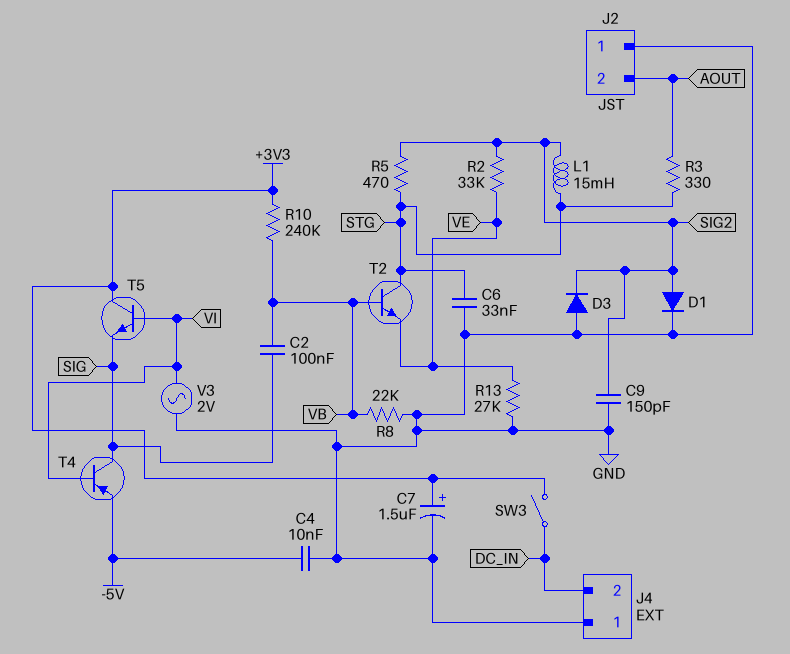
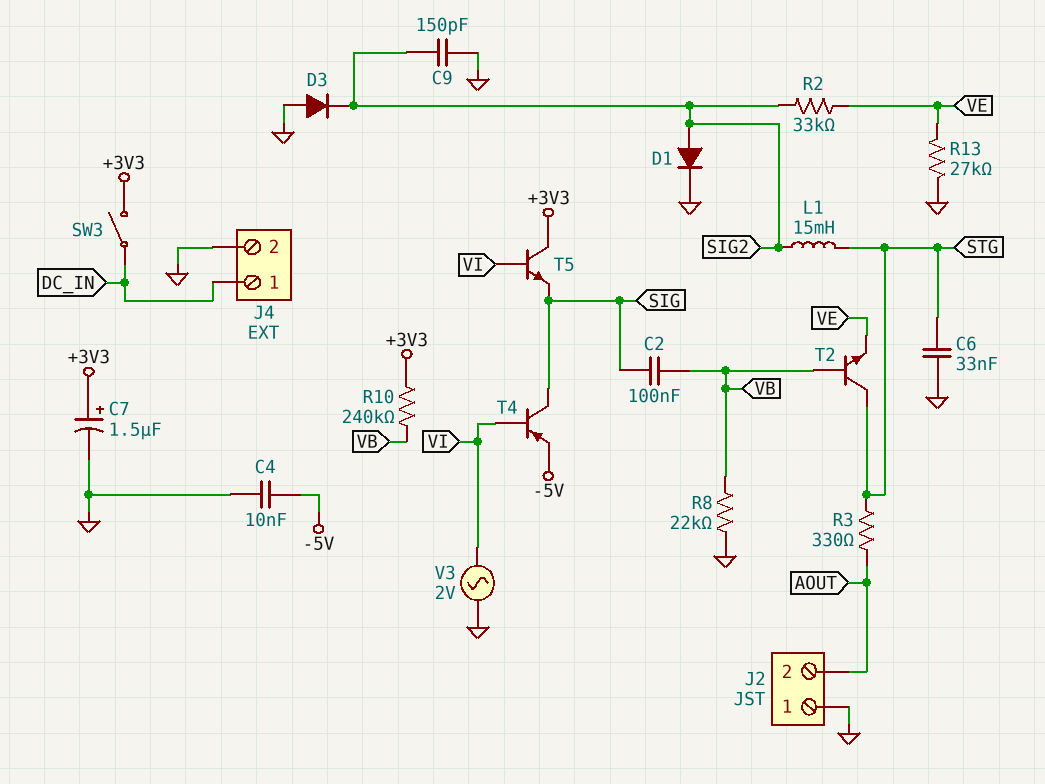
J4 pin 1: GND -> DC_IN
J4 pin 2: DC_IN -> GND
R5: 470 (SIG2, STG) -> none

